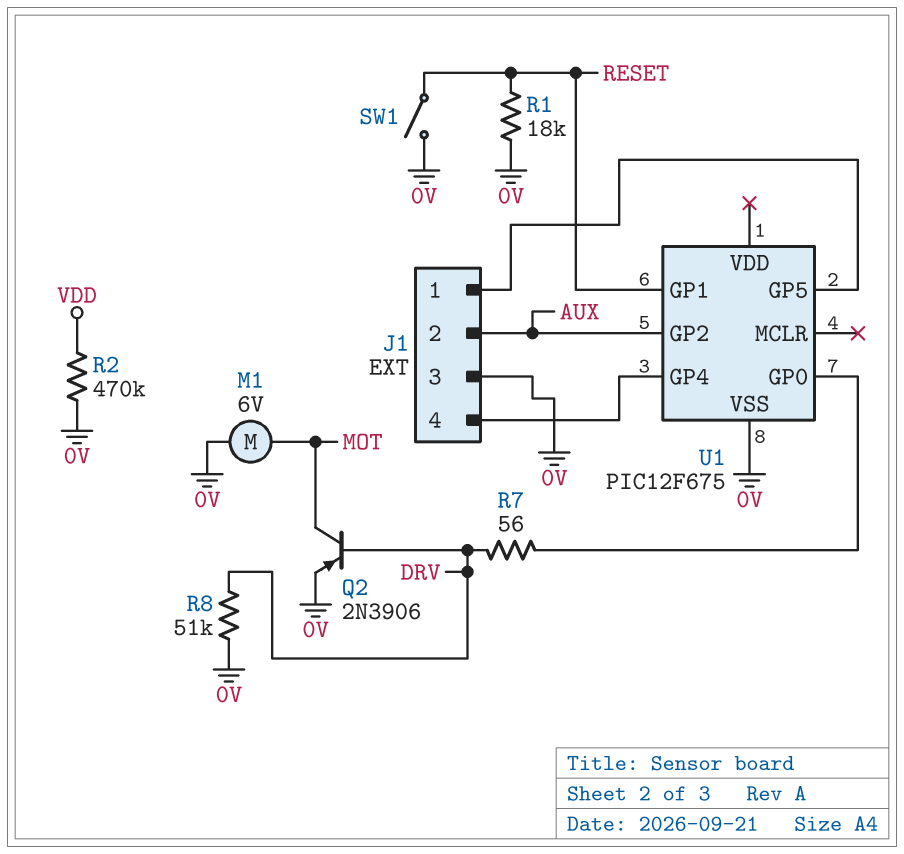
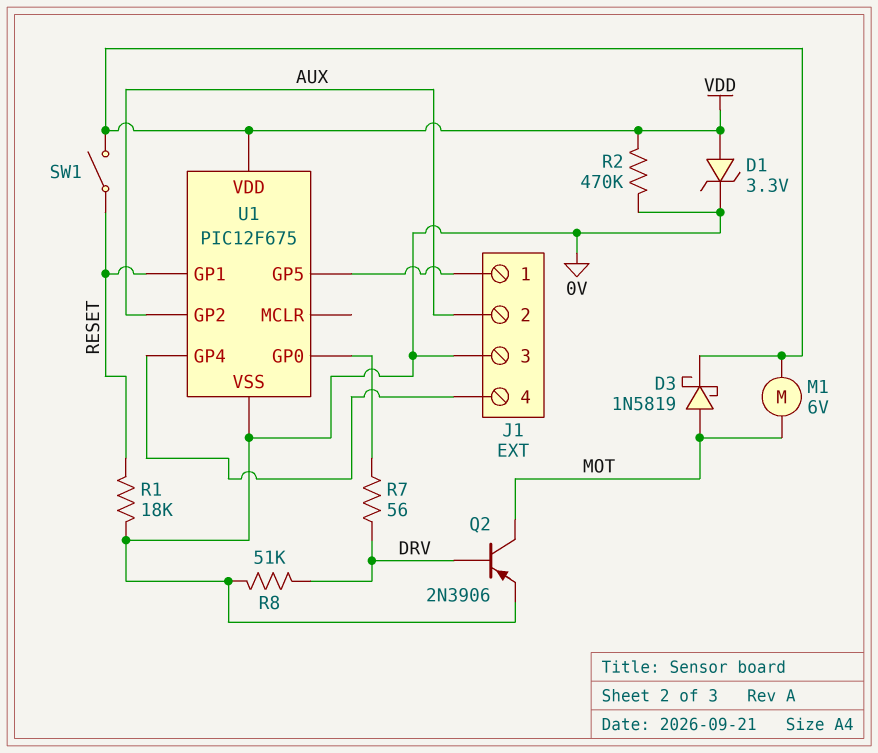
D1: none -> zener 3.3V (A VDD, K 0V)
D3: none -> schottky 1N5819 (A MOT, K VDD)
M1: motor 6V (0V, MOT) -> motor 6V (MOT, VDD)
SW1: switch (0V, RESET) -> switch (RESET, VDD)
U1 pin VDD: none -> VDD

